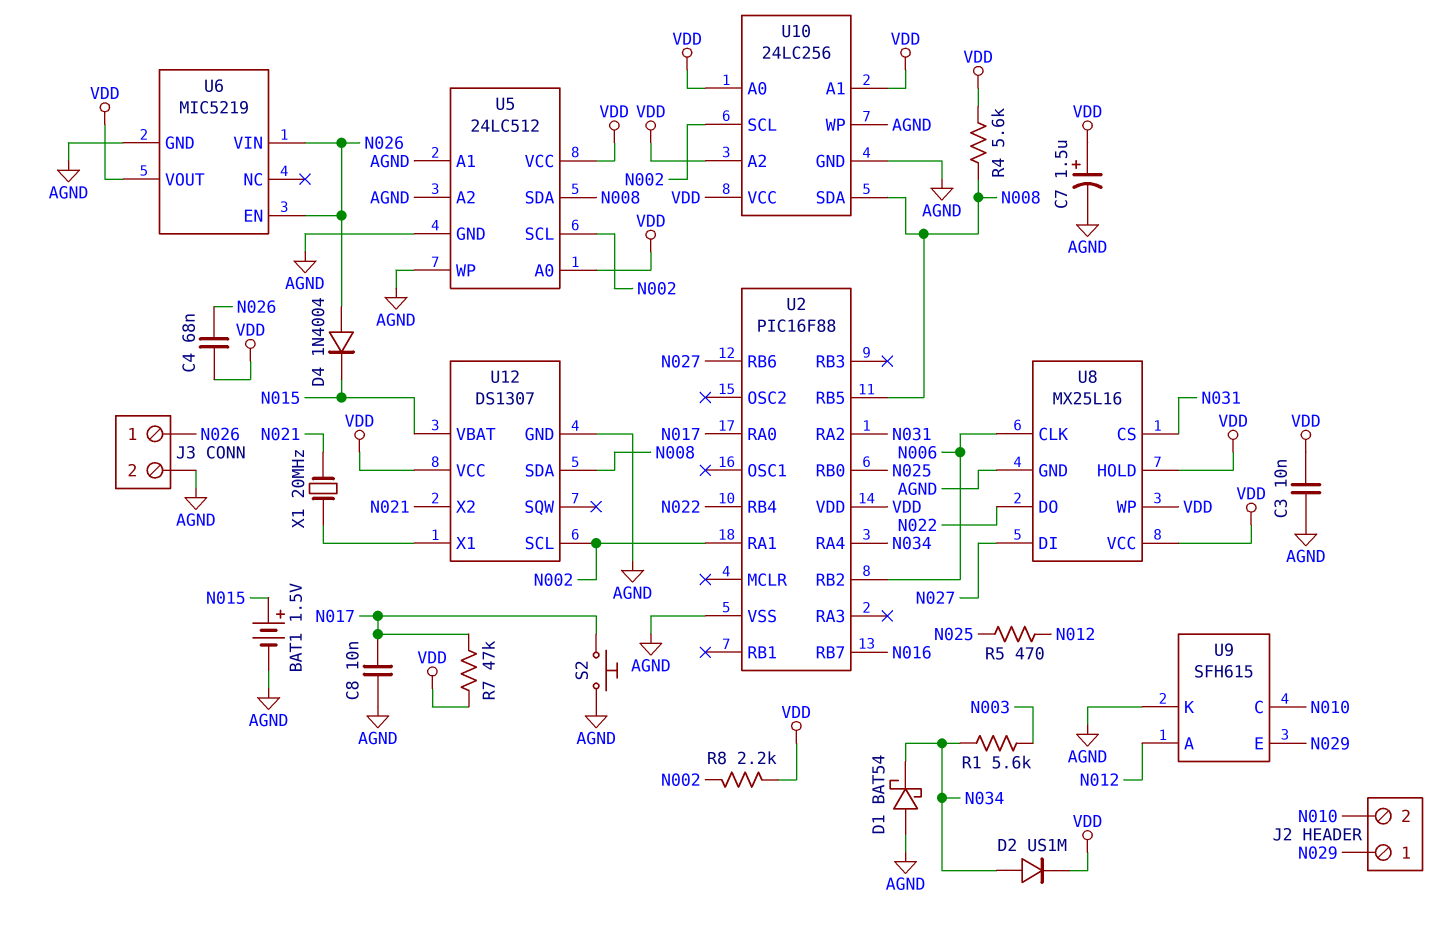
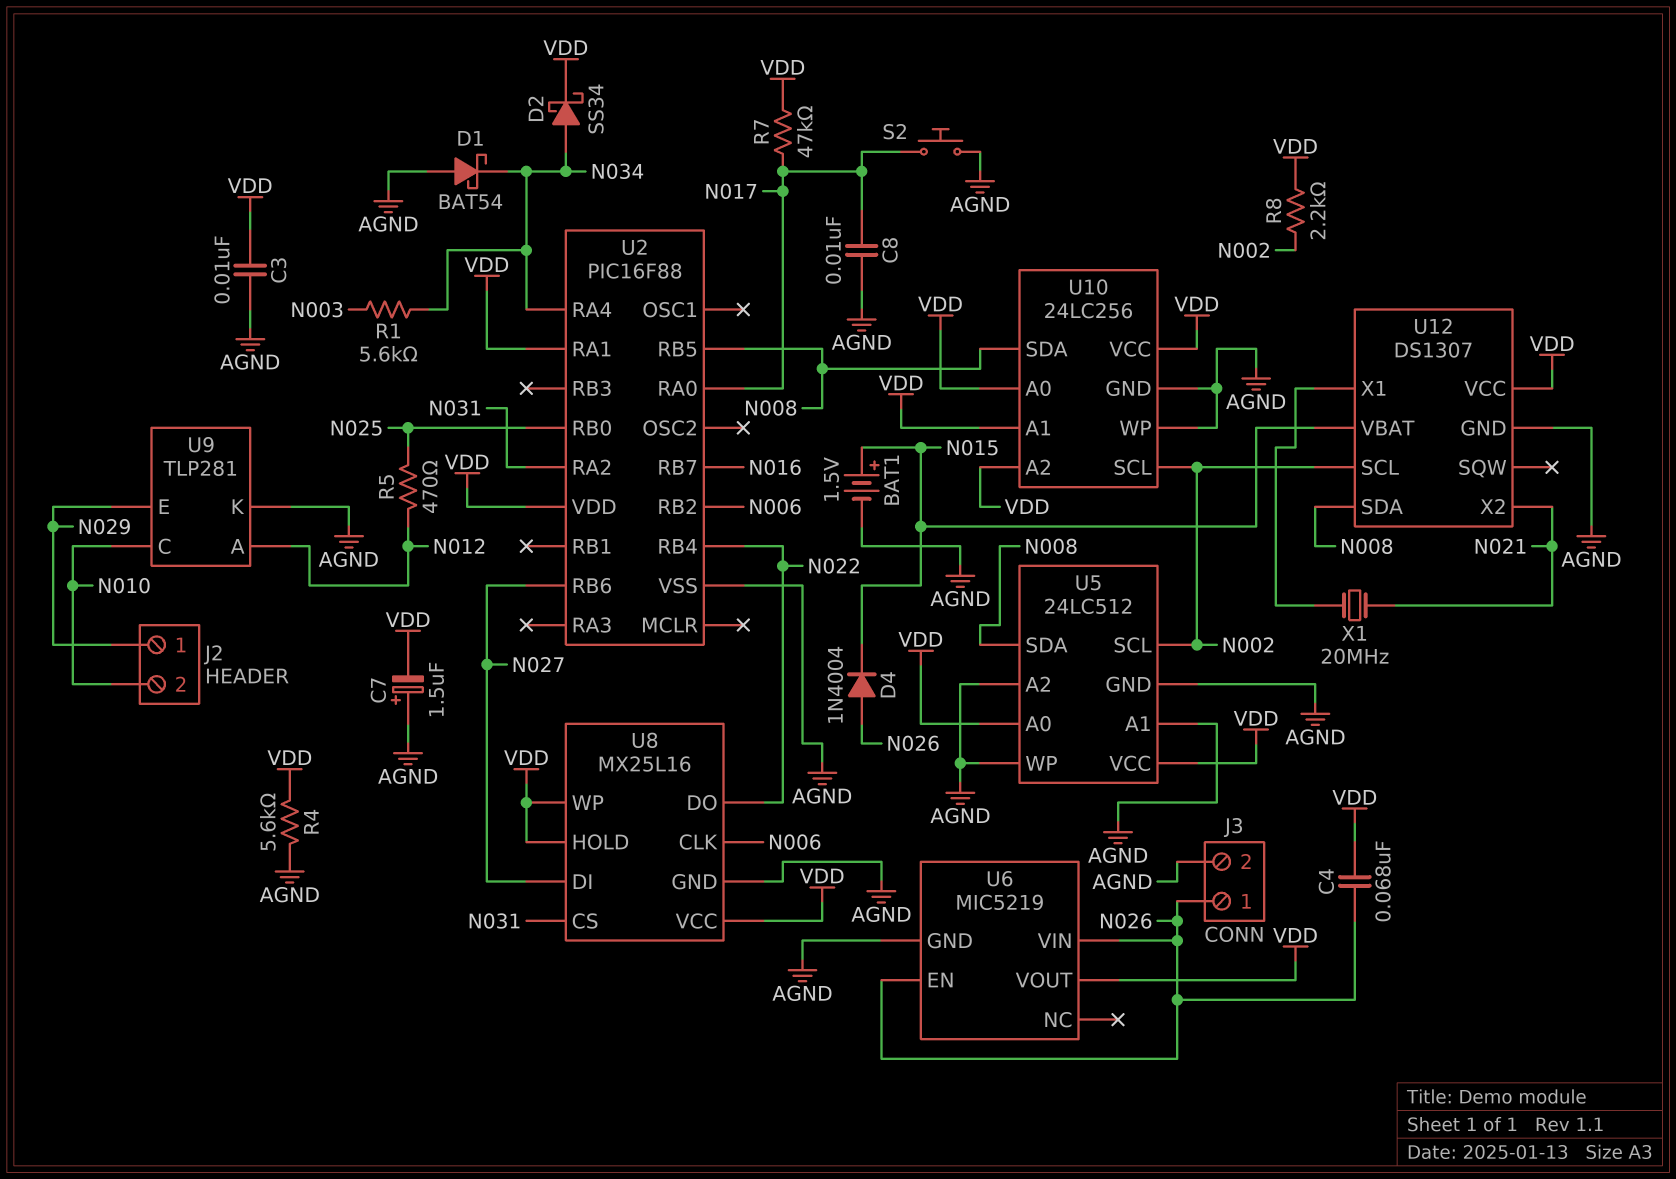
C7: 1.5uF (plus VDD, minus AGND) -> 1.5uF (plus AGND, minus VDD)
D2: diode US1M (A N034, K VDD) -> schottky SS34 (A N034, K VDD)
R4: 5.6k (N008, VDD) -> 5.6k (AGND, VDD)
U2 pin RA1: N002 -> VDD
U9: SFH615 -> TLP281

